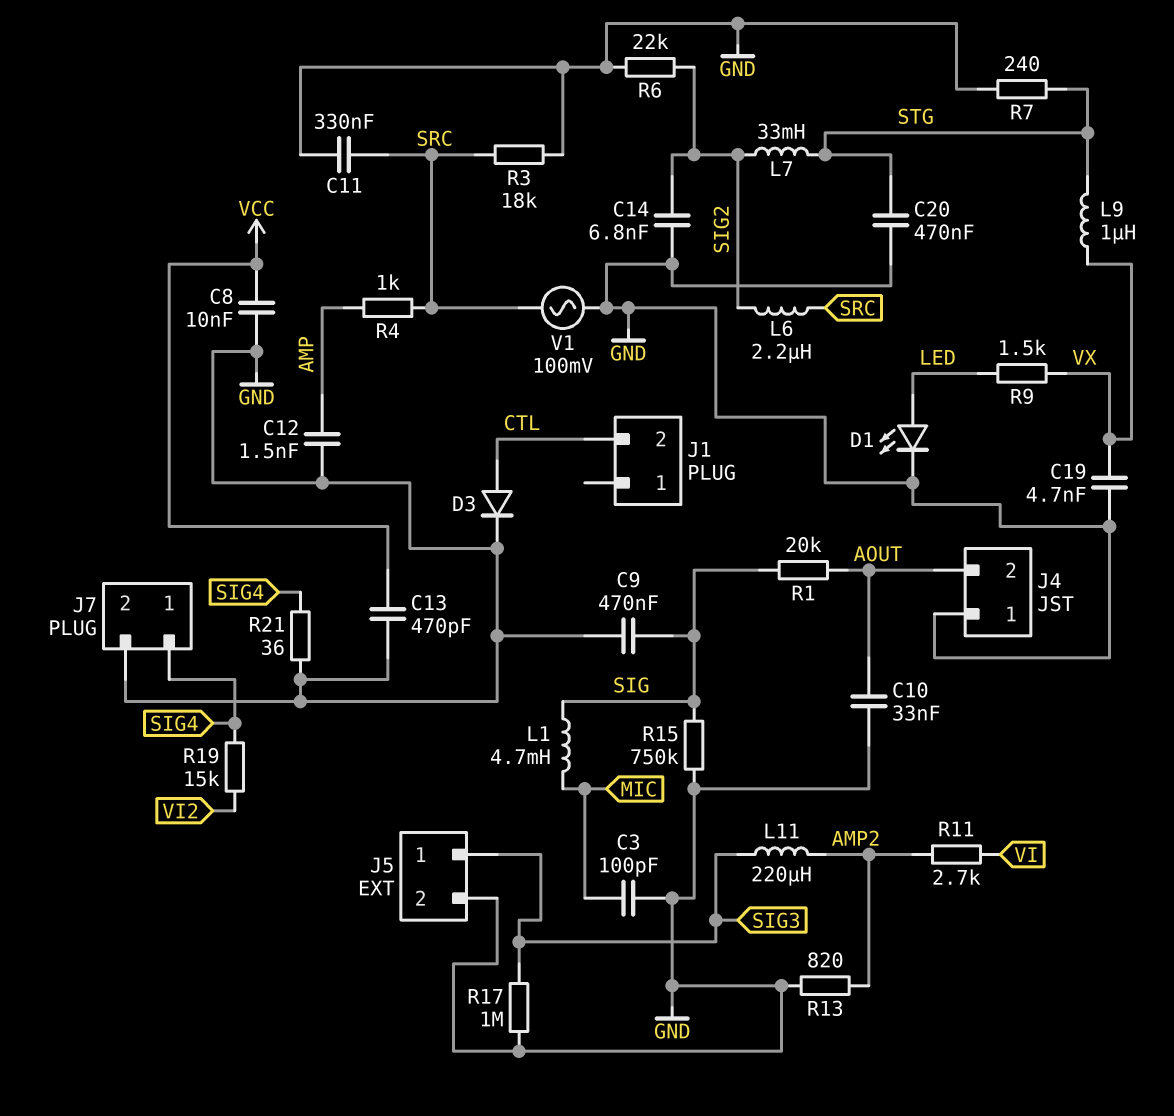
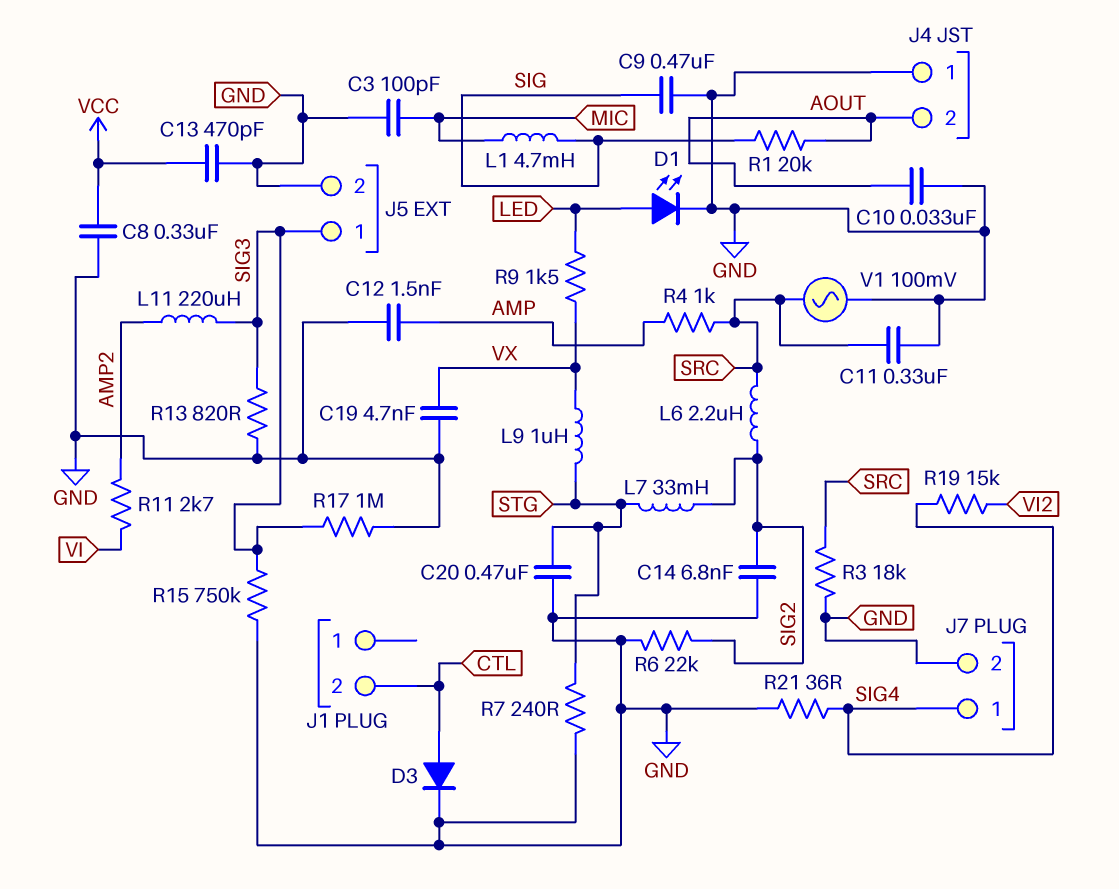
C8: 10nF (GND, VCC) -> 330nF (GND, VCC)
R13: 820 (AMP2, GND) -> 820 (GND, SIG3)
R15: 750k (GND, SIG) -> 750k (GND, SIG3)

